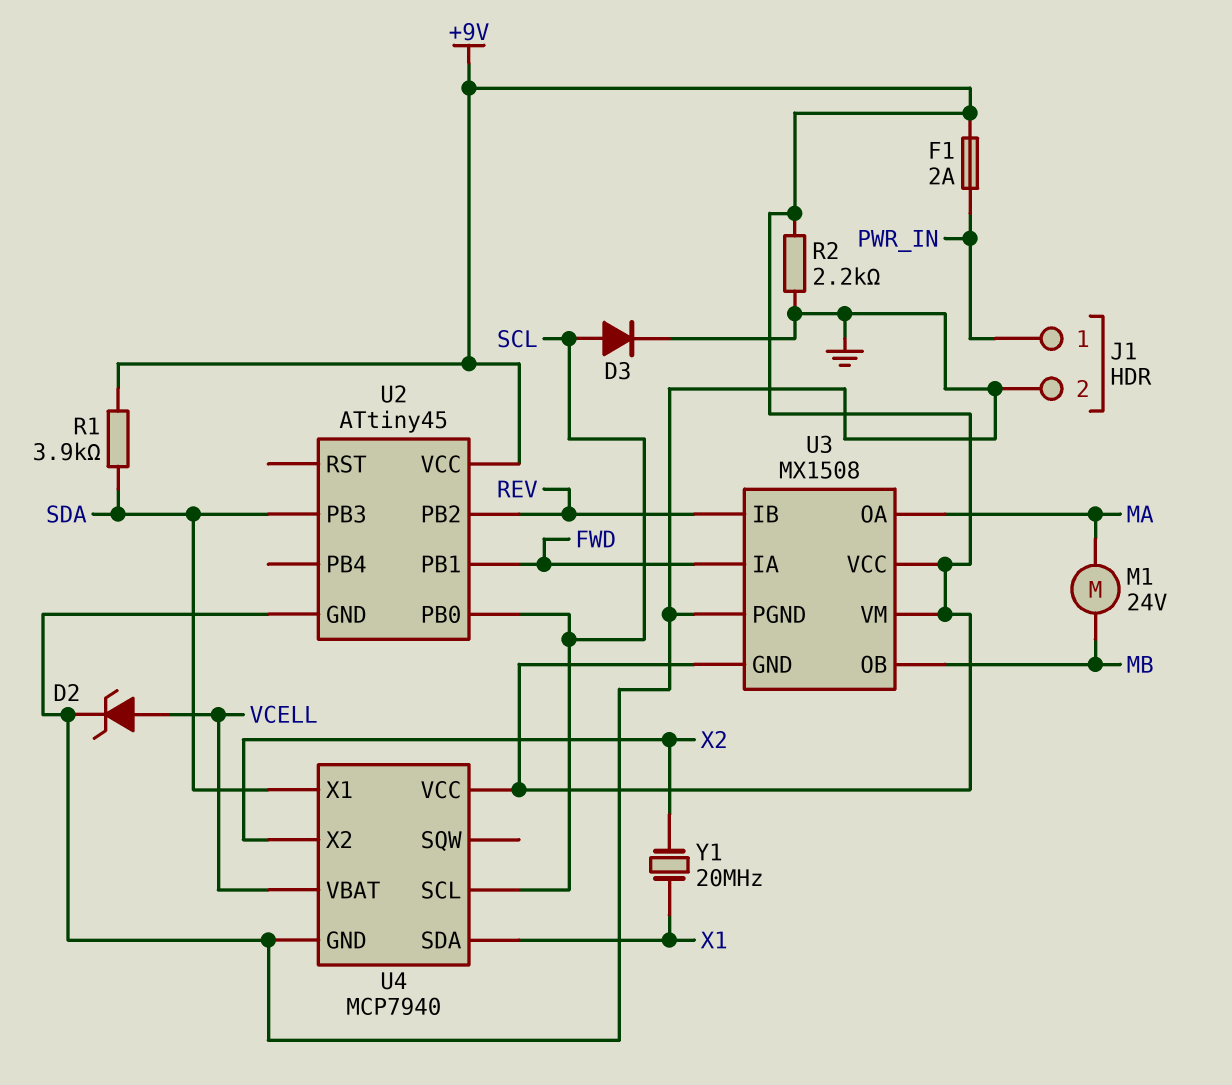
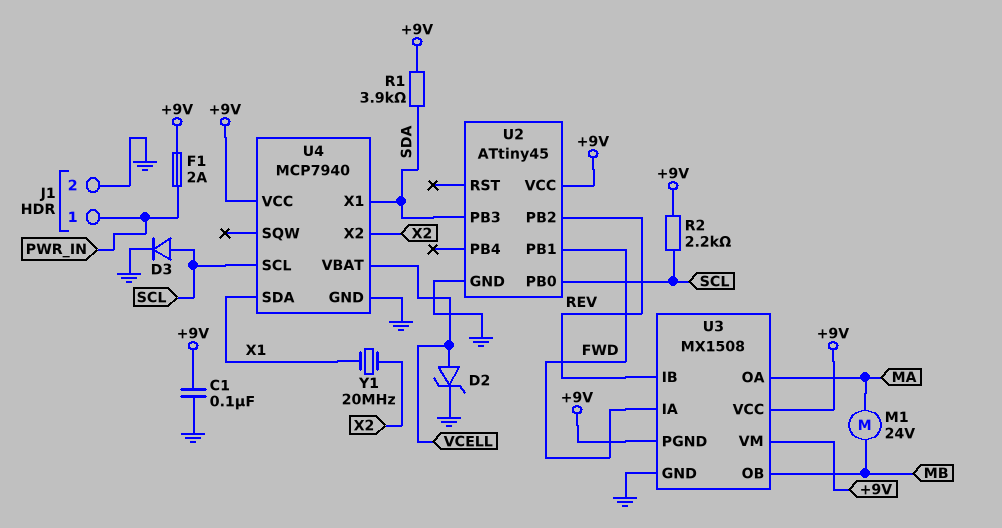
C1: none -> 100nF (+9V, GND)
R2: 2.2k (+9V, GND) -> 2.2k (+9V, SCL)
U3 pin GND: +9V -> GND
U3 pin PGND: GND -> +9V

